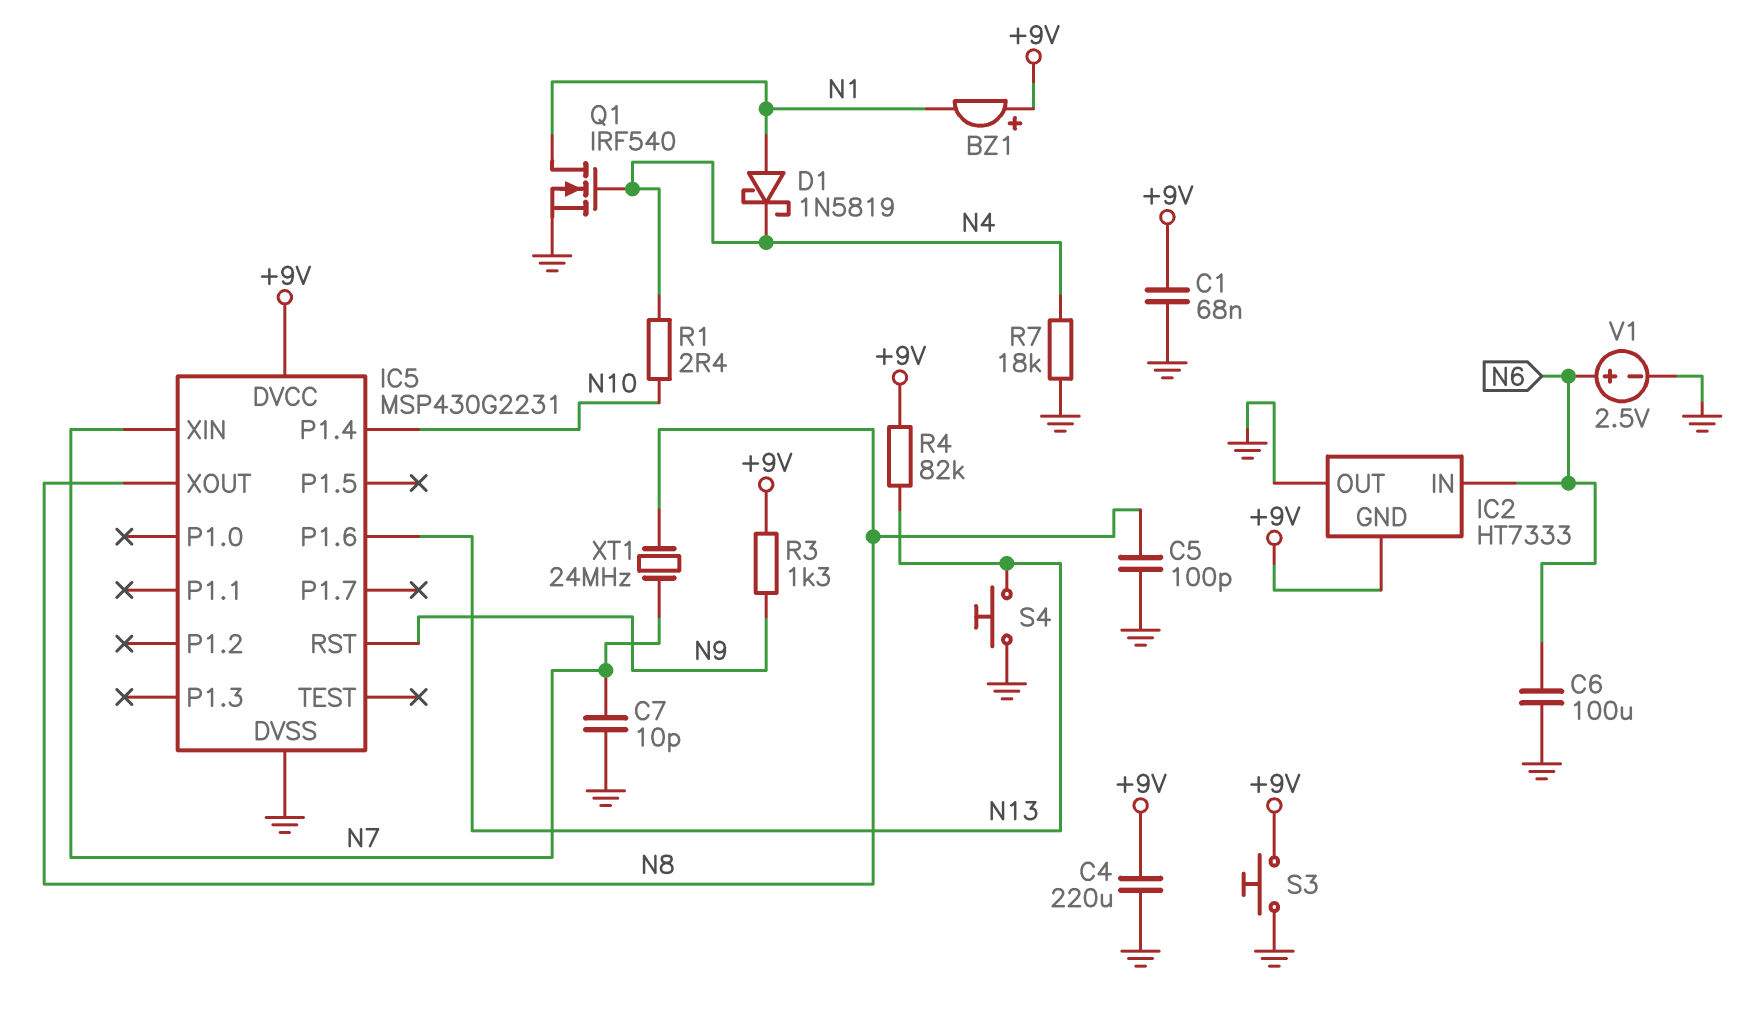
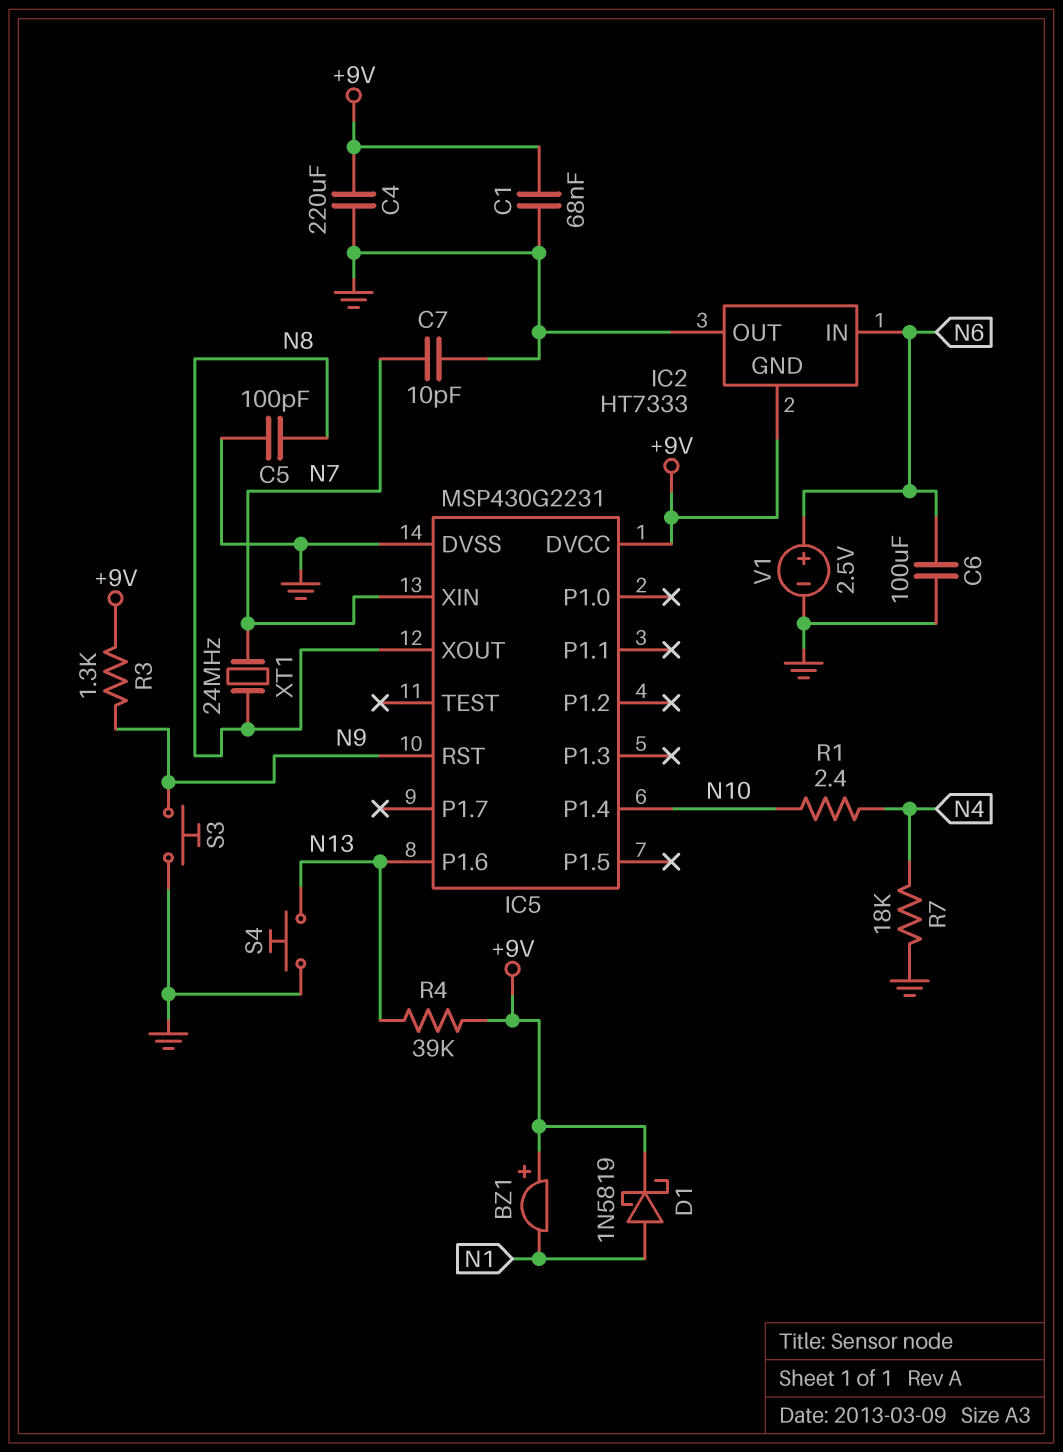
D1: schottky 1N5819 (A N1, K N4) -> schottky 1N5819 (A N1, K +9V)
Q1: NMOS IRF540 (G N4, D N1, S GND) -> none
R4: 82k (+9V, N13) -> 39k (+9V, N13)
S3: button (+9V, GND) -> button (GND, N9)

